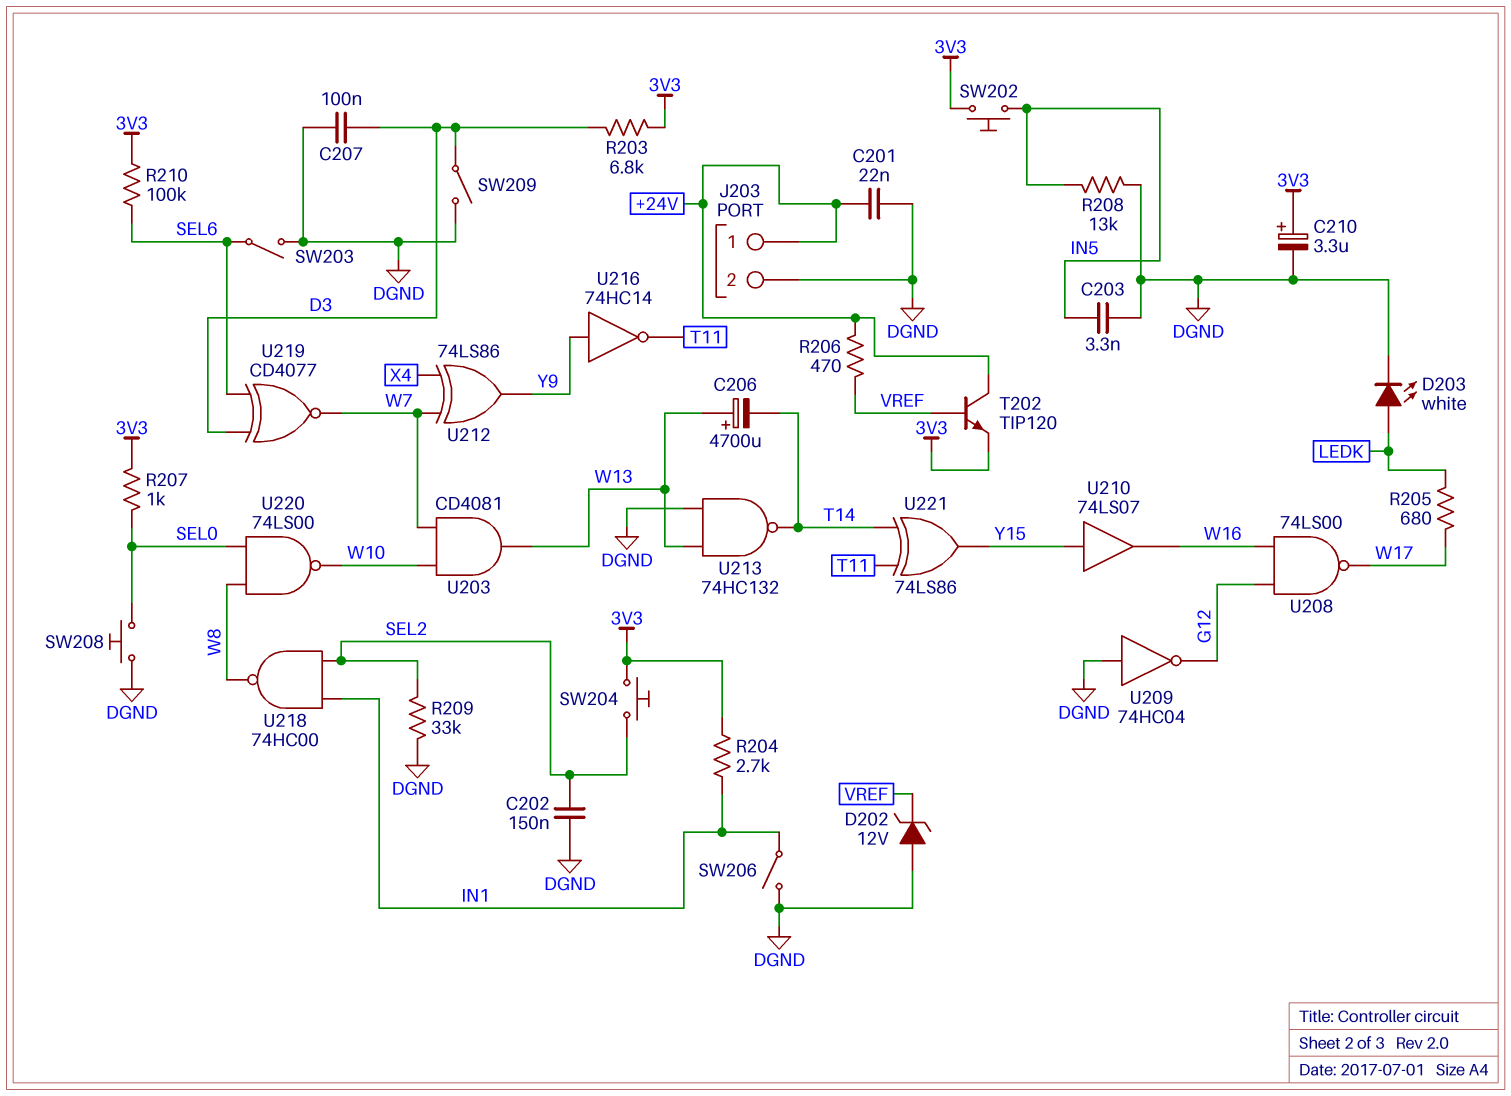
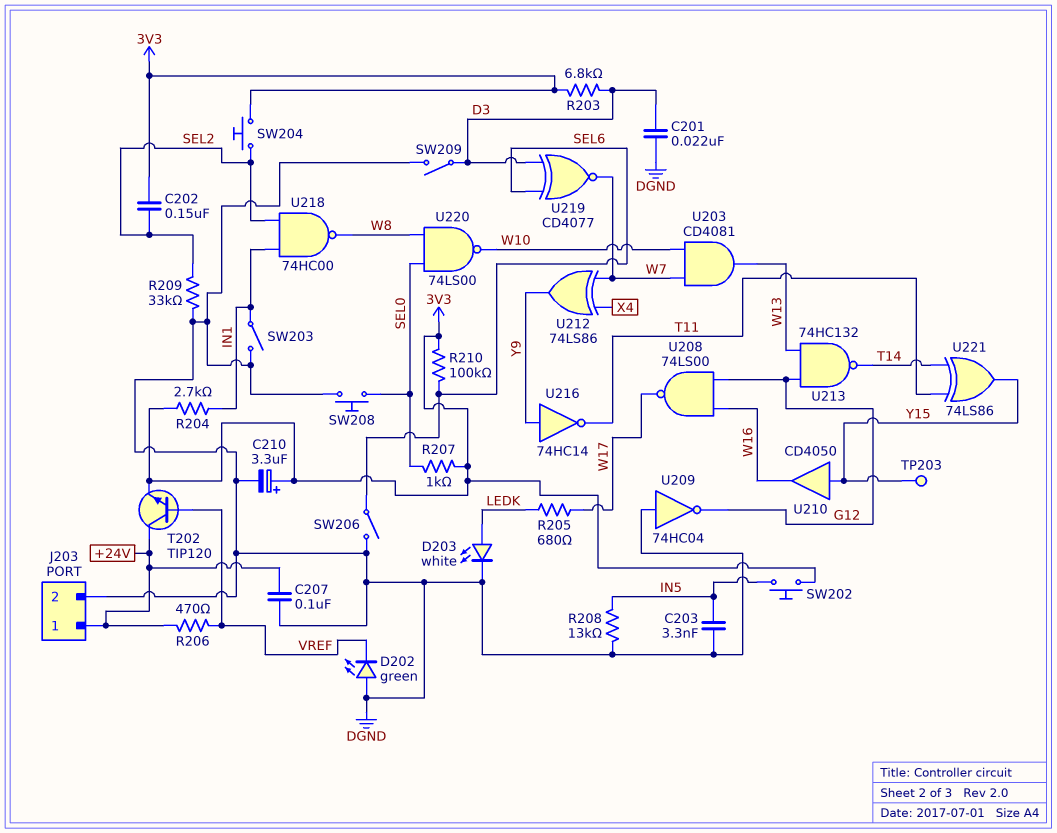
C201: 22nF (+24V, DGND) -> 22nF (D3, DGND)
C202: 150nF (DGND, SEL2) -> 150nF (3V3, SEL2)
C206: 4700uF (plus W13, minus T14) -> none
C207: 100nF (D3, DGND) -> 100nF (+24V, DGND)
D202: zener 12V (A DGND, K VREF) -> LED green (A DGND, K VREF)
SW203: switch (DGND, SEL6) -> switch (DGND, IN1)
SW206: switch (DGND, IN1) -> switch (DGND, SEL6)
TP203: none -> test point (Y15)
U210: buffer 74LS07 (in Y15, out W16) -> buffer CD4050 (in Y15, out W16)
U213: NAND 74HC132 (in DGND, in W13, out T14) -> NAND 74HC132 (in G12, in W13, out T14)

